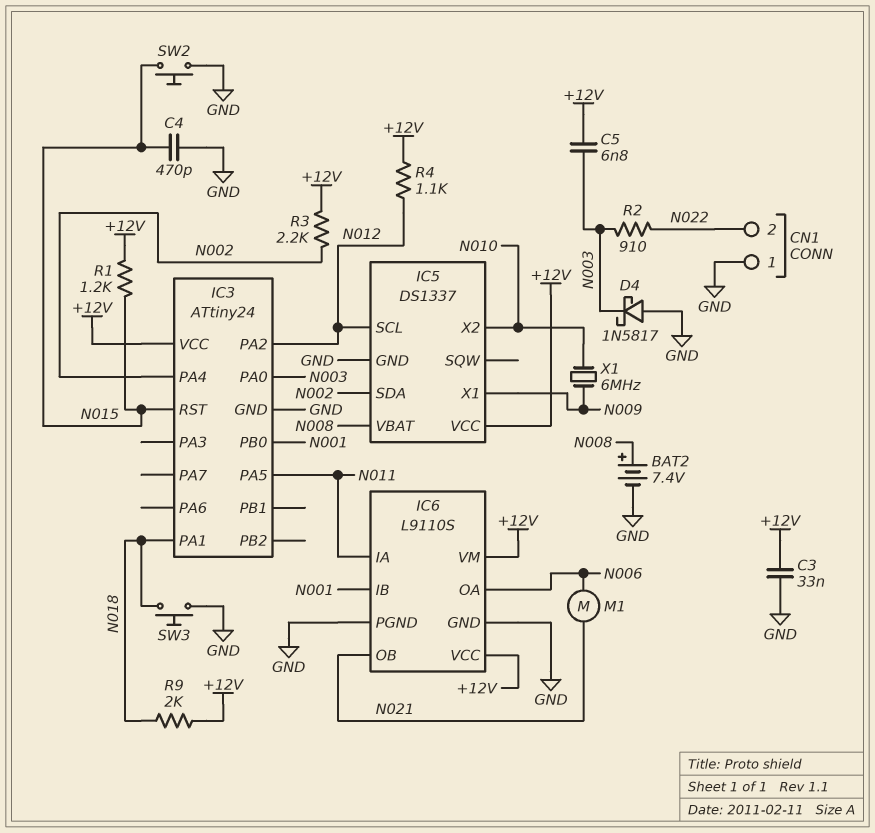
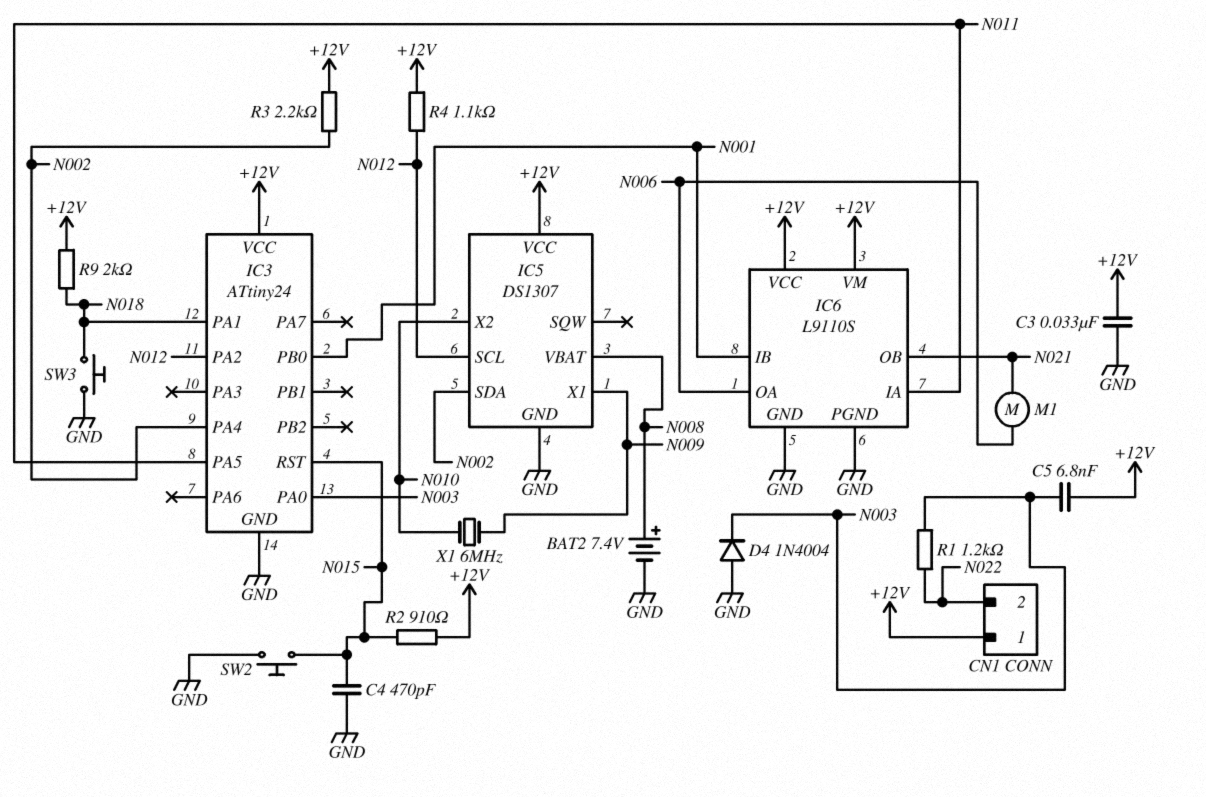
CN1 pin 1: GND -> +12V
D4: schottky 1N5817 (A GND, K N003) -> diode 1N4004 (A GND, K N003)
IC5: DS1337 -> DS1307
R1: 1.2k (+12V, N015) -> 1.2k (N003, N022)
R2: 910 (N003, N022) -> 910 (+12V, N015)

